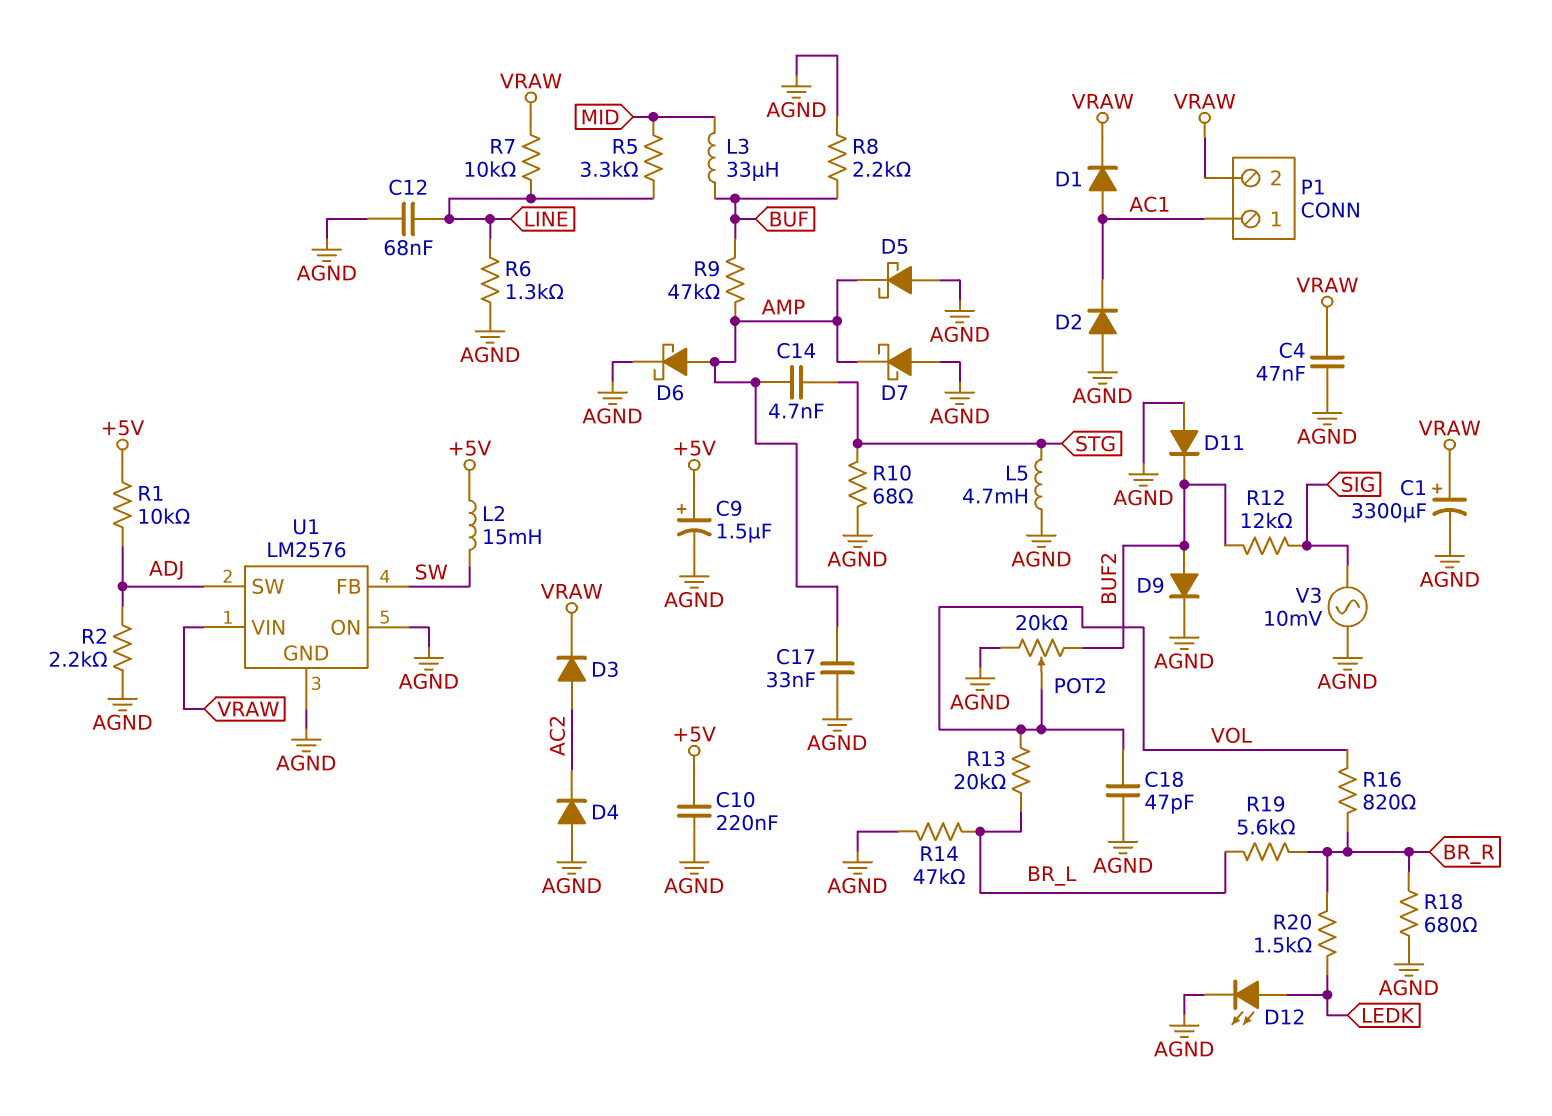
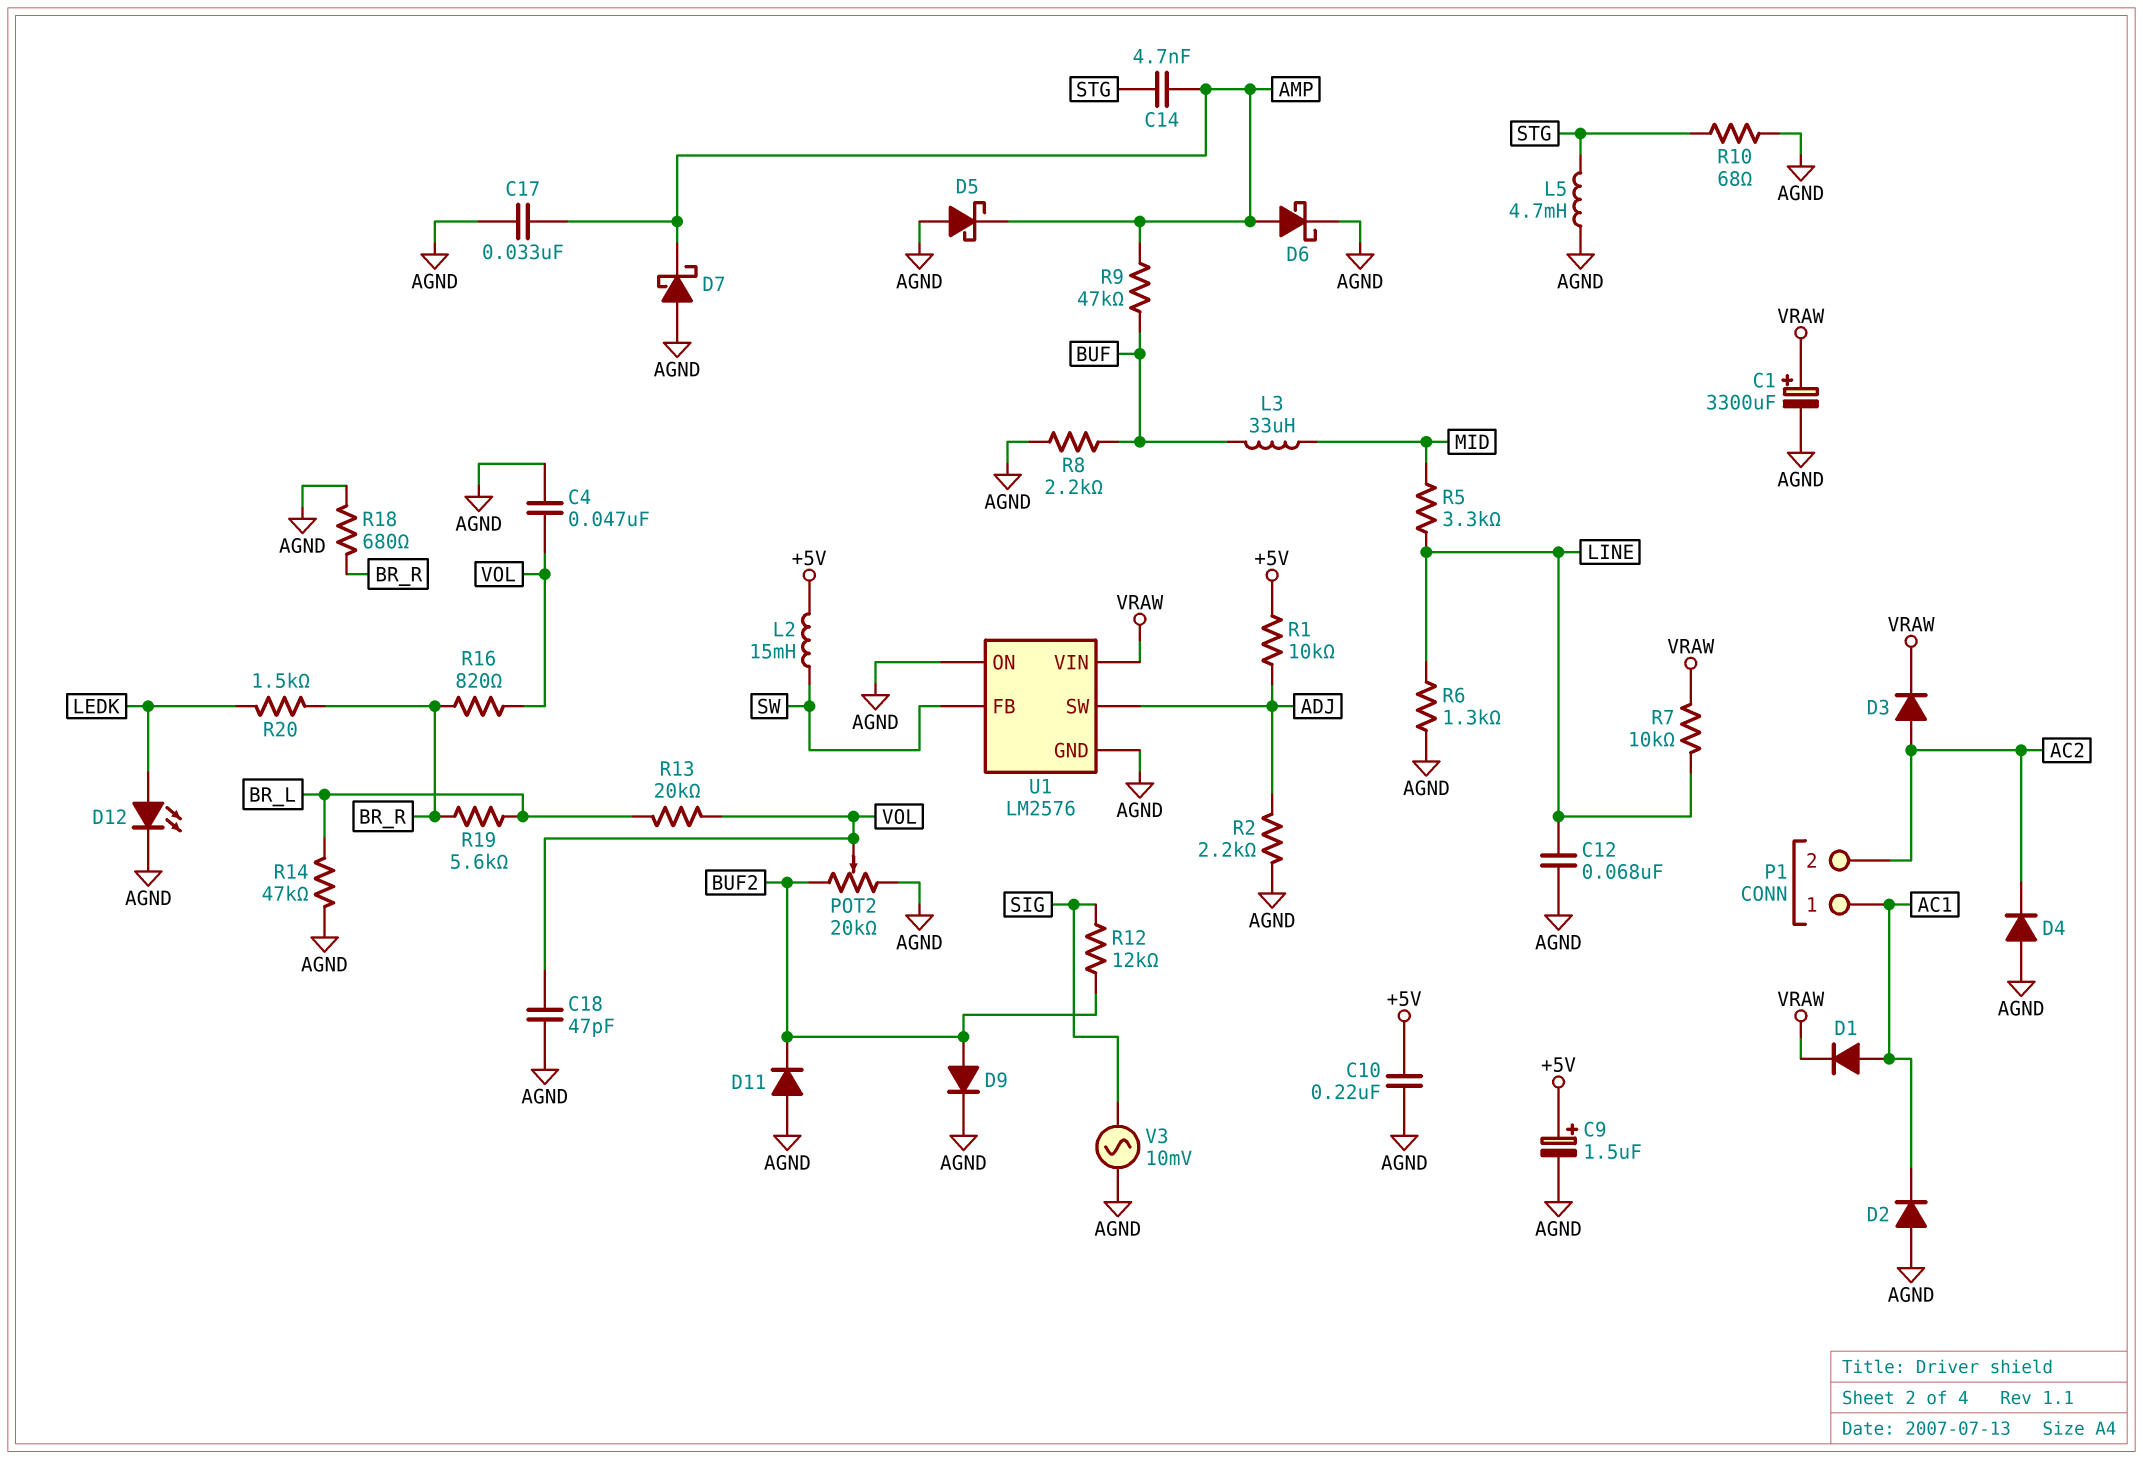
C4: 47nF (AGND, VRAW) -> 47nF (AGND, VOL)
P1 pin 2: VRAW -> AC2

